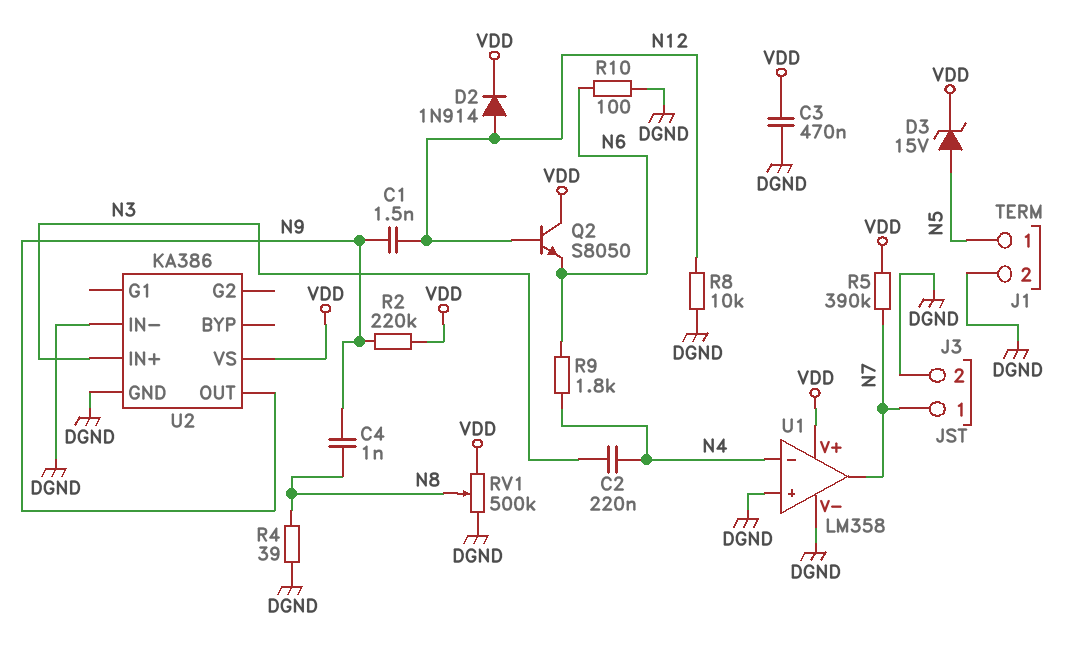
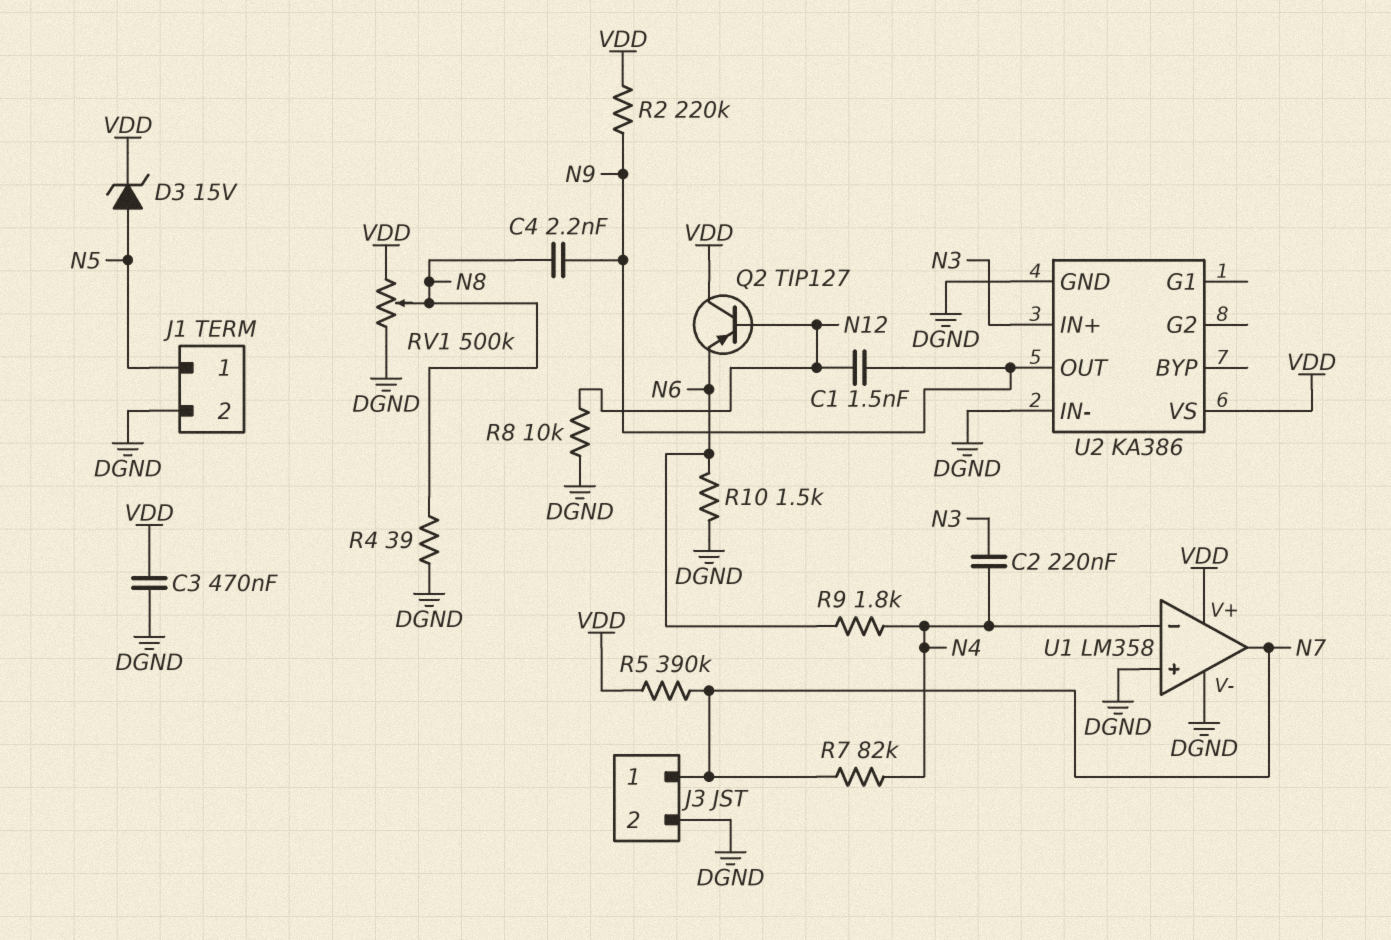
C4: 1nF (N8, N9) -> 2.2nF (N8, N9)
D2: diode 1N914 (A N12, K VDD) -> none
Q2: NPN S8050 (B N12, C VDD, E N6) -> PNP TIP127 (B N12, C VDD, E N6)
R7: none -> 82k (N4, N7)
R10: 100 (DGND, N6) -> 1.5k (DGND, N6)

